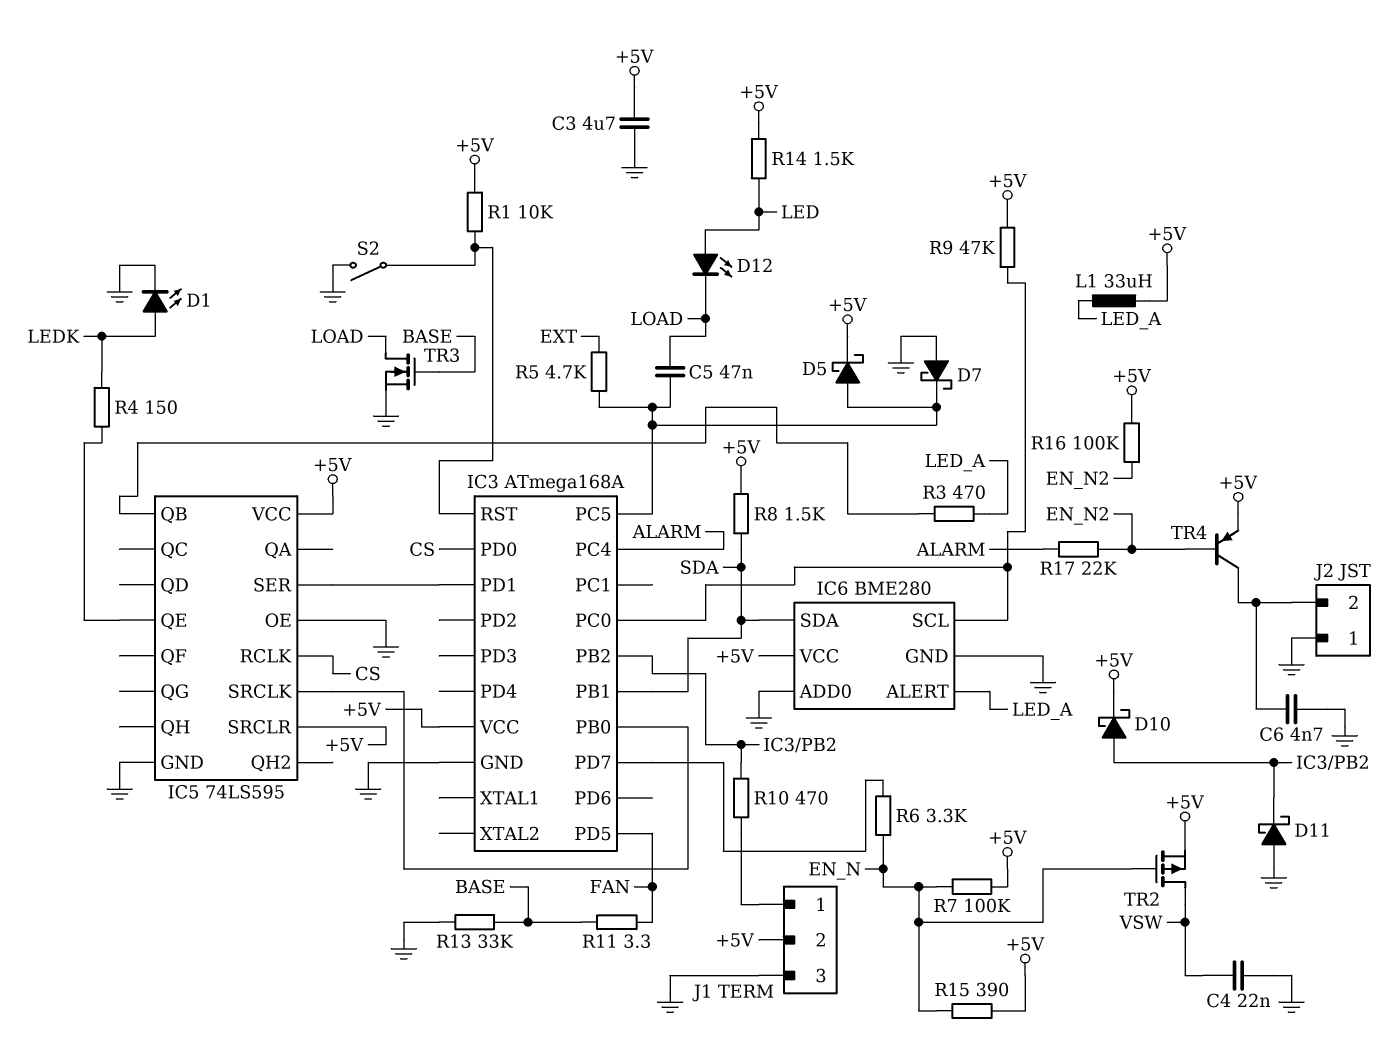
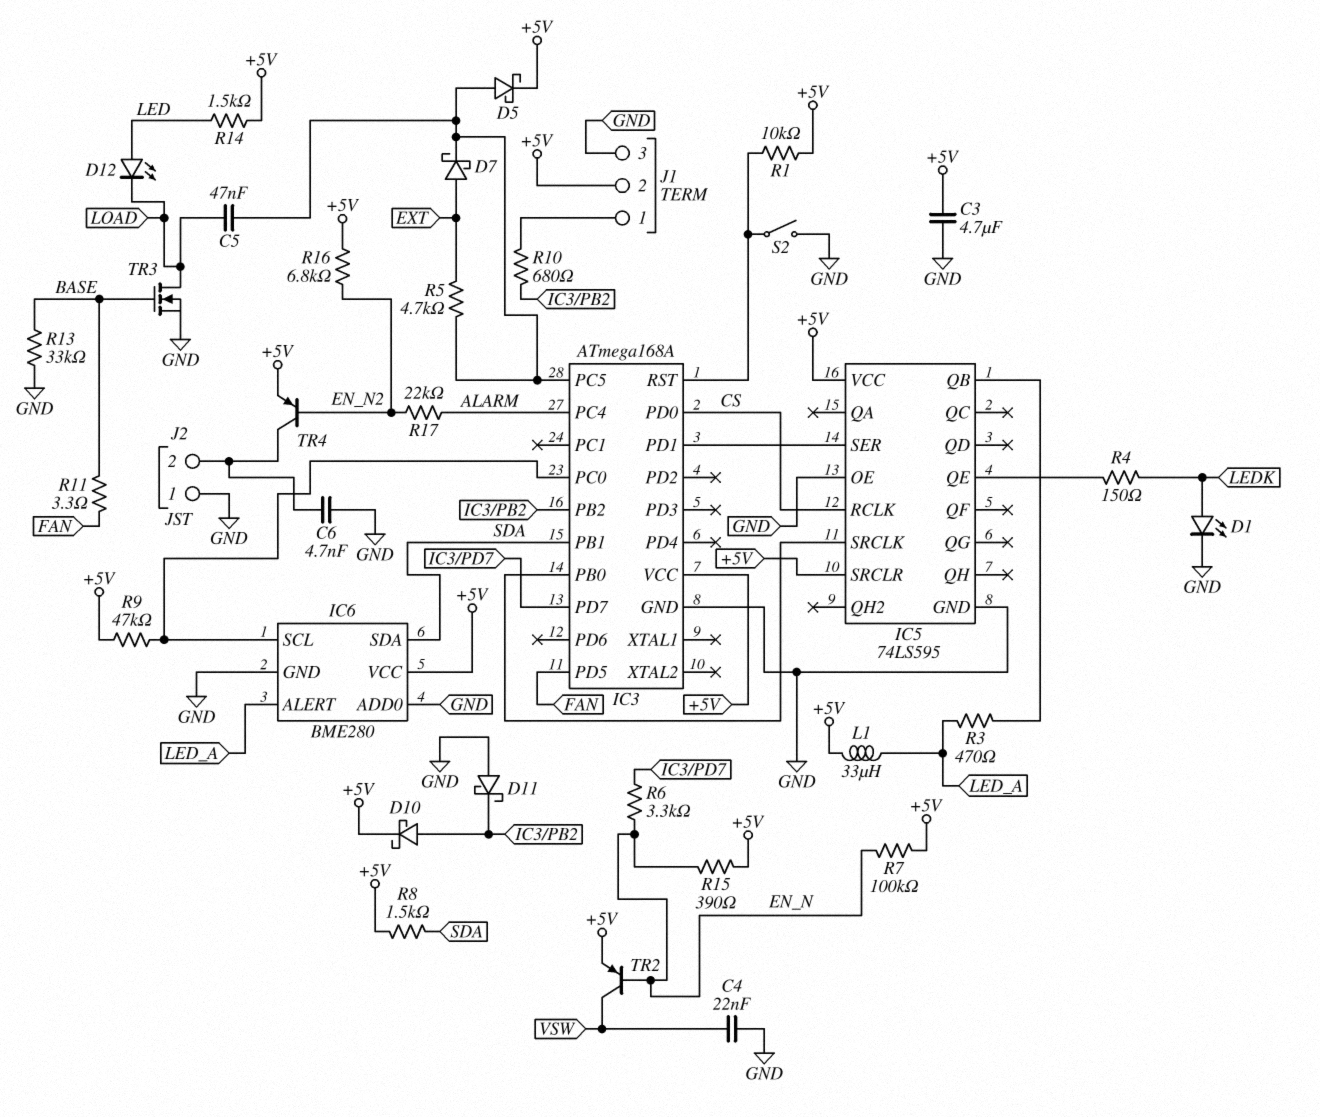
D7: schottky (A GND, K IC3/PC5) -> schottky (A EXT, K IC3/PC5)
R10: 470 (IC3/PB2, J1/1) -> 680 (IC3/PB2, J1/1)
R16: 100k (+5V, EN_N2) -> 6.8k (+5V, EN_N2)
TR2: PMOS (G EN_N, D VSW, S +5V) -> PNP (B EN_N, C VSW, E +5V)

